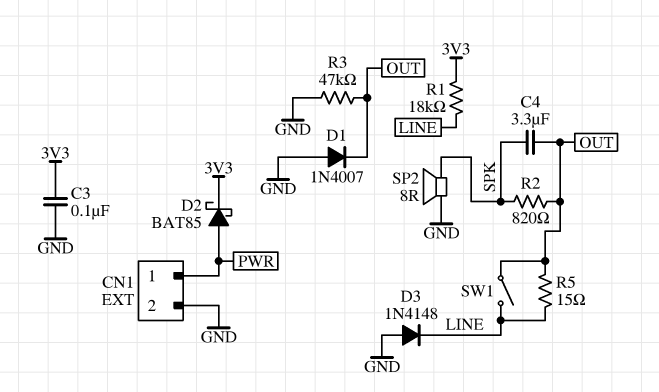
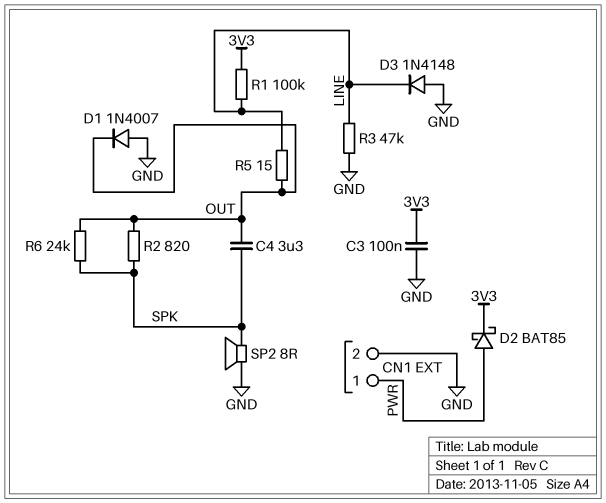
R1: 18k (3V3, LINE) -> 100k (3V3, LINE)
R3: 47k (GND, OUT) -> 47k (GND, LINE)
R6: none -> 24k (OUT, SPK)
SW1: switch (LINE, OUT) -> none

